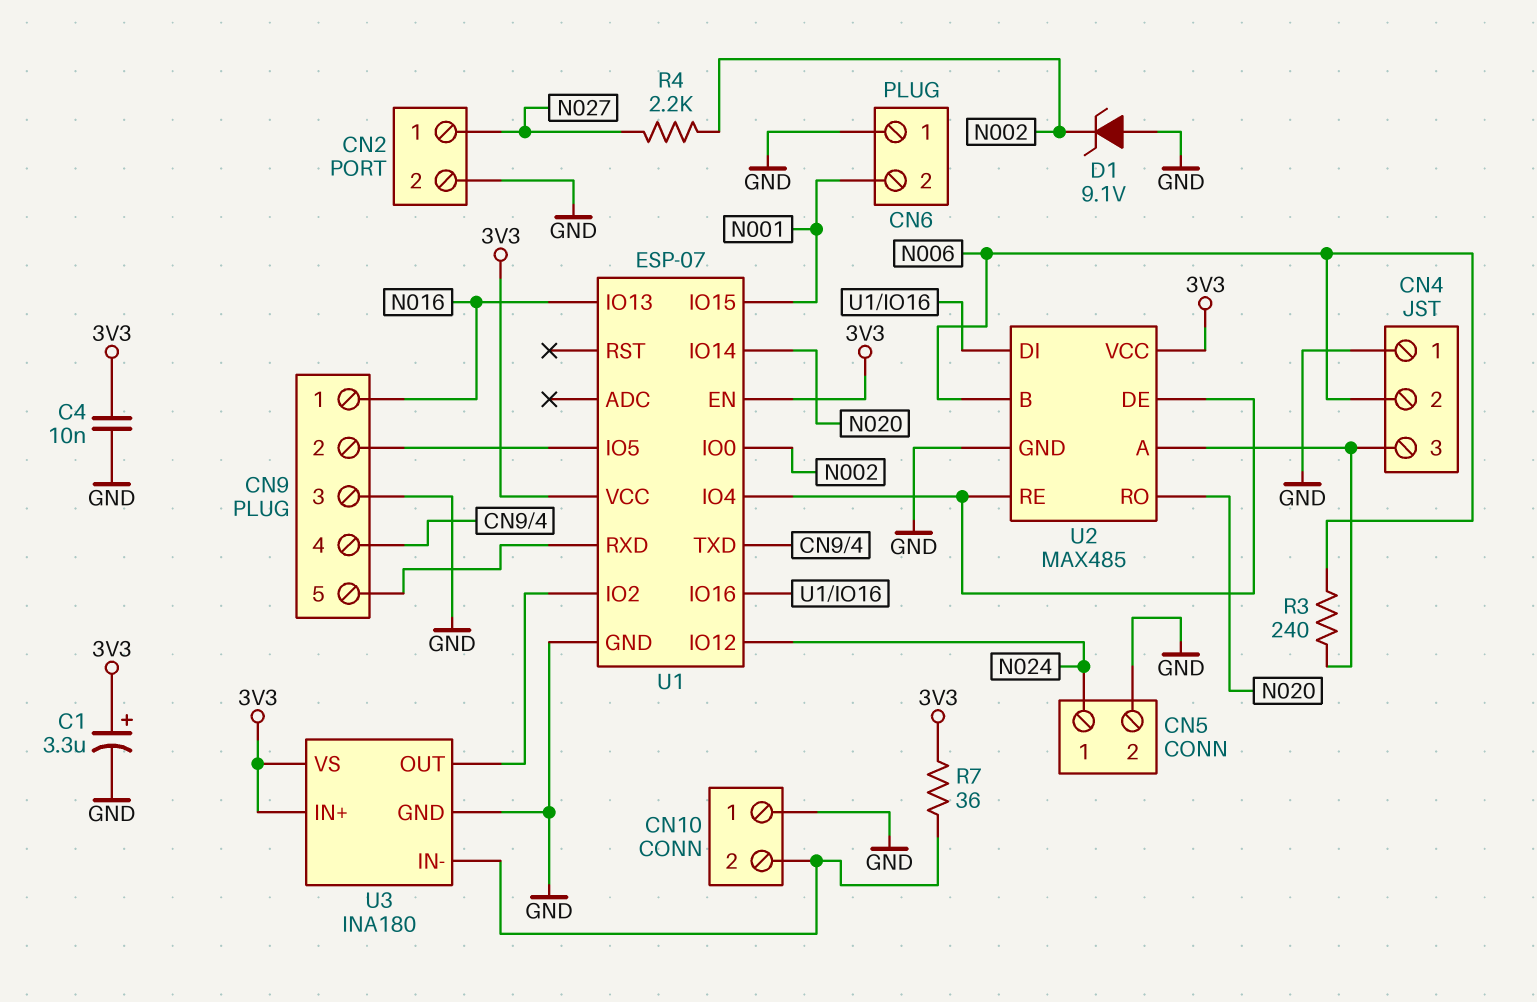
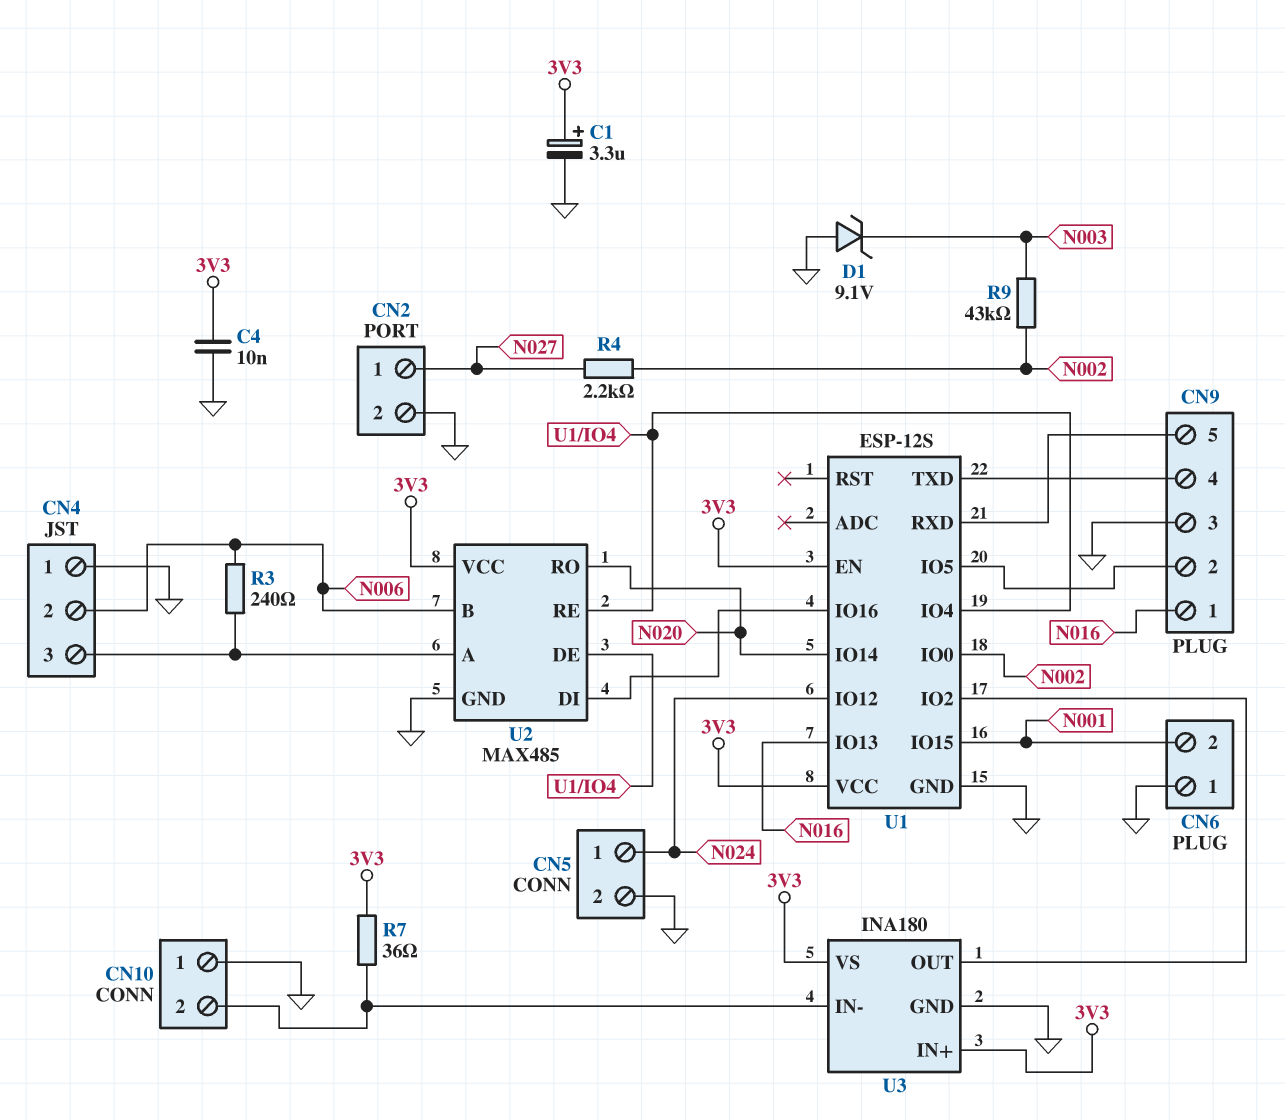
D1: zener 9.1V (A GND, K N002) -> zener 9.1V (A GND, K N003)
R9: none -> 43k (N002, N003)
U1: ESP-07 -> ESP-12S

